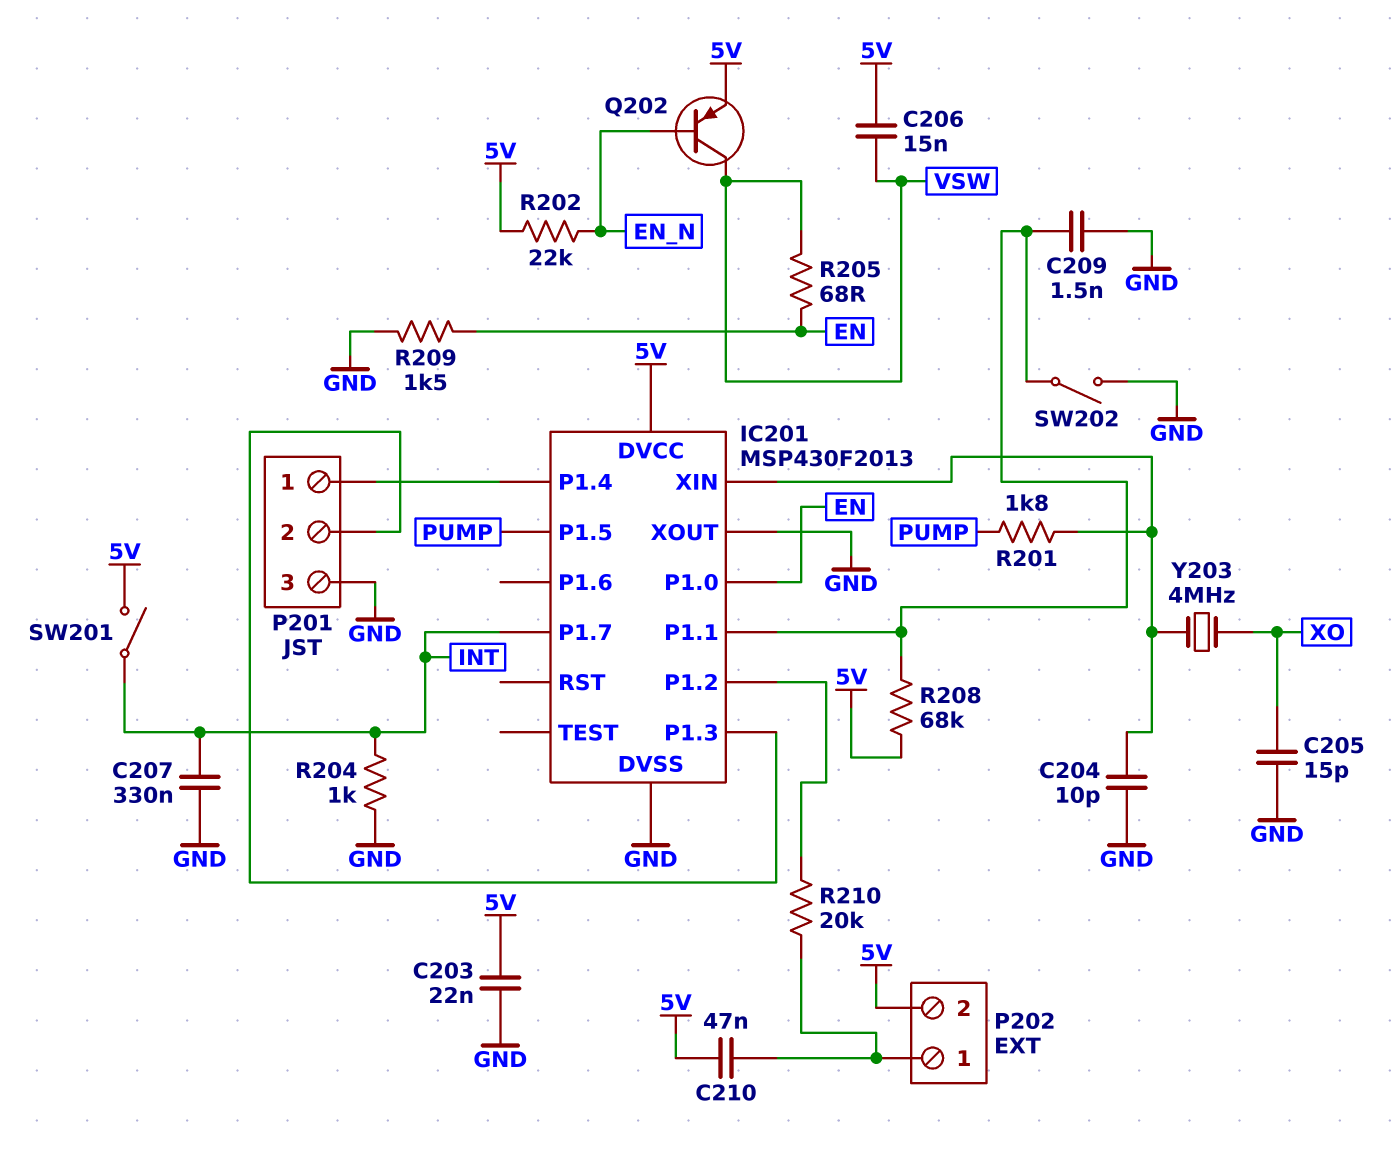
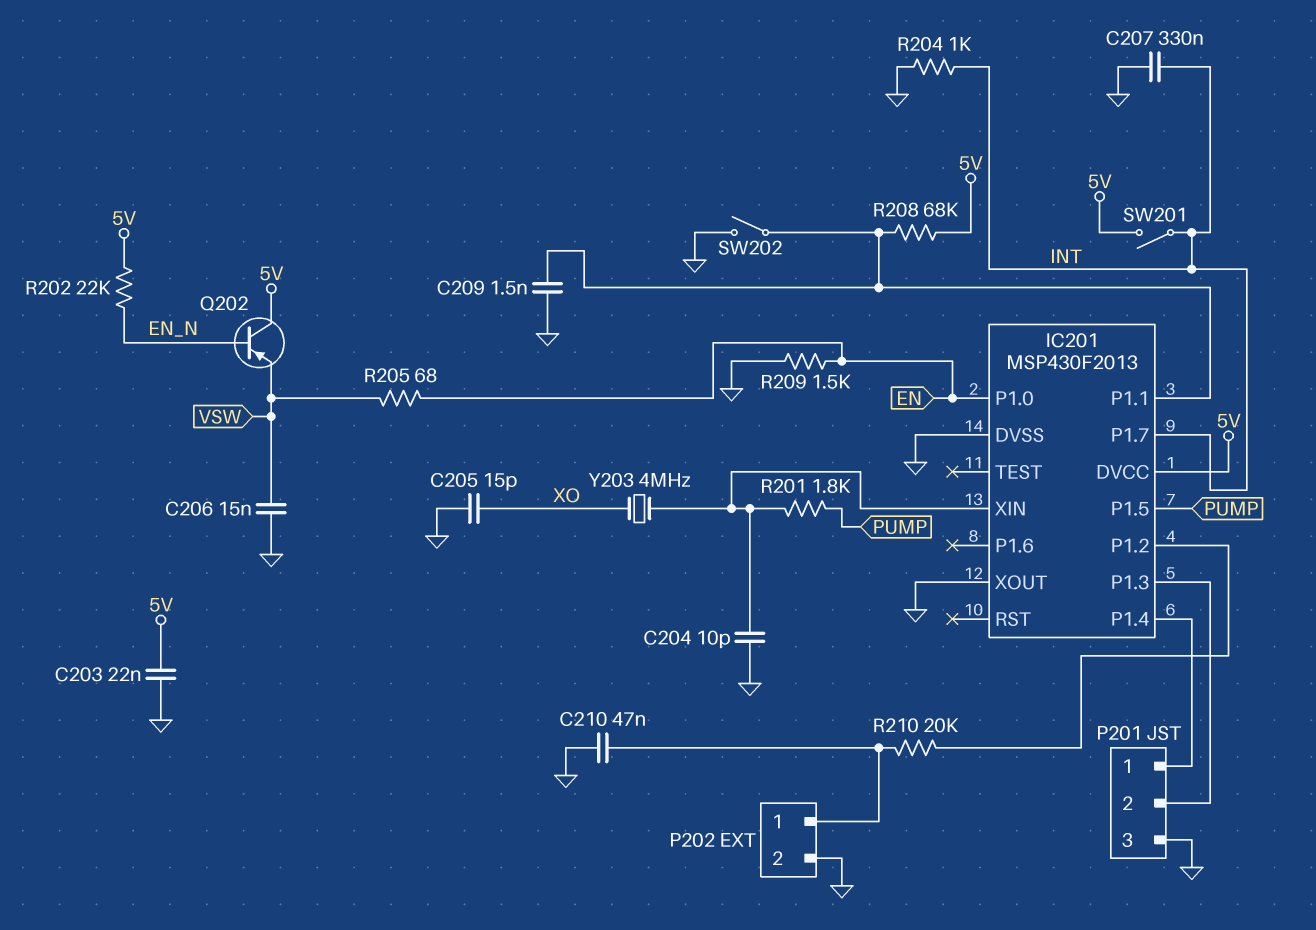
C206: 15nF (5V, VSW) -> 15nF (GND, VSW)
C210: 47nF (5V, P202/1) -> 47nF (GND, P202/1)
P202 pin 2: 5V -> GND
Q202: PNP (B EN_N, C VSW, E 5V) -> PNP (B EN_N, C 5V, E VSW)

